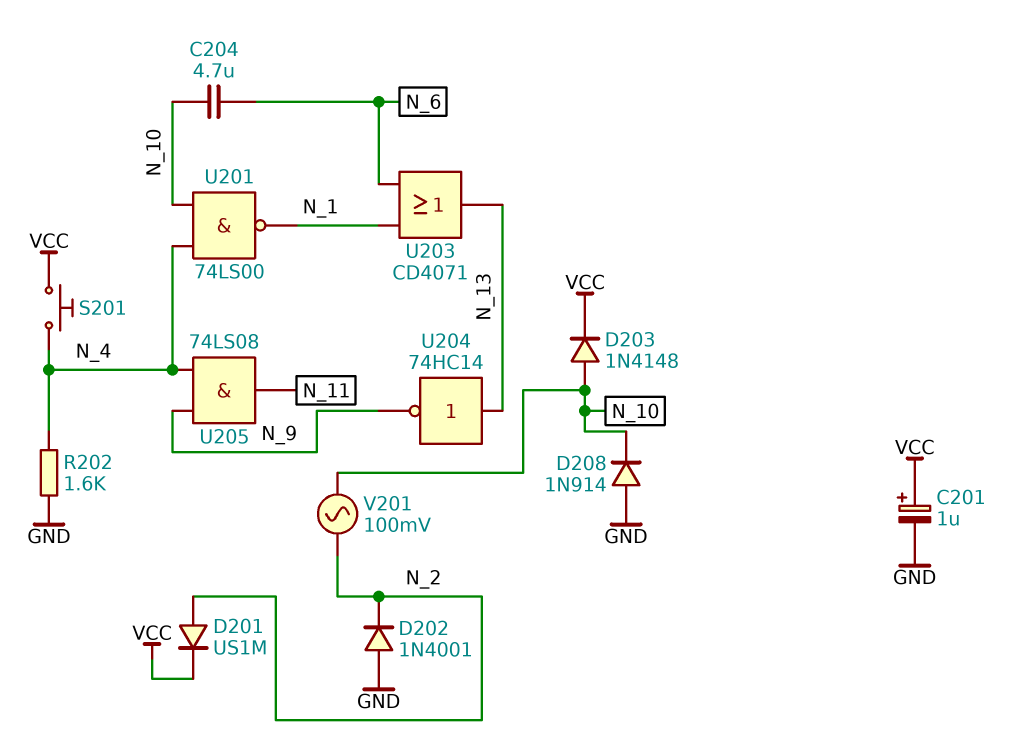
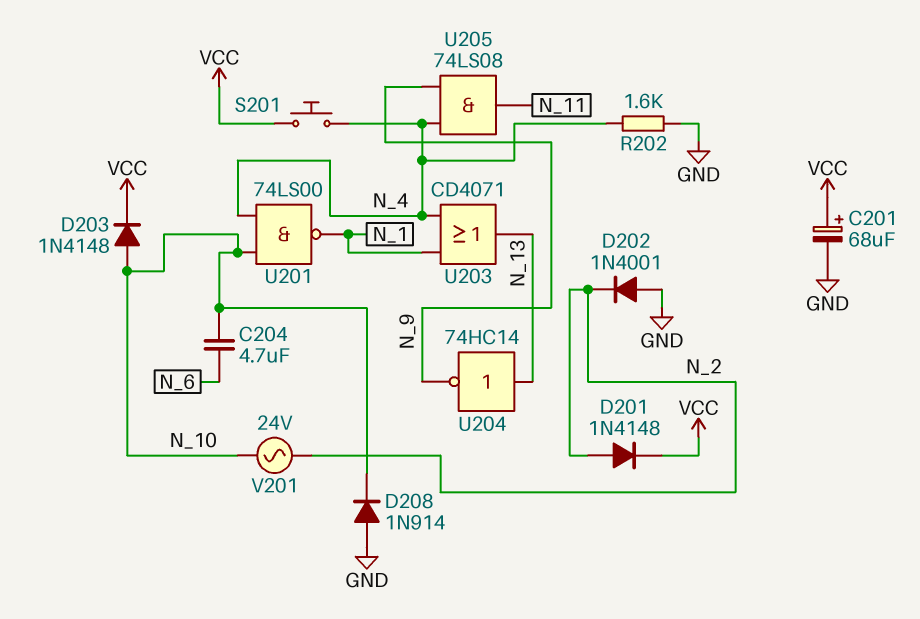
C201: 1uF (plus VCC, minus GND) -> 68uF (plus VCC, minus GND)
D201: diode US1M (A N_2, K VCC) -> diode 1N4148 (A N_2, K VCC)
U203: OR CD4071 (in N_1, in N_6, out N_13) -> OR CD4071 (in N_1, in N_4, out N_13)
V201: AC 100mV (N_2, N_10) -> AC 24V (N_2, N_10)

